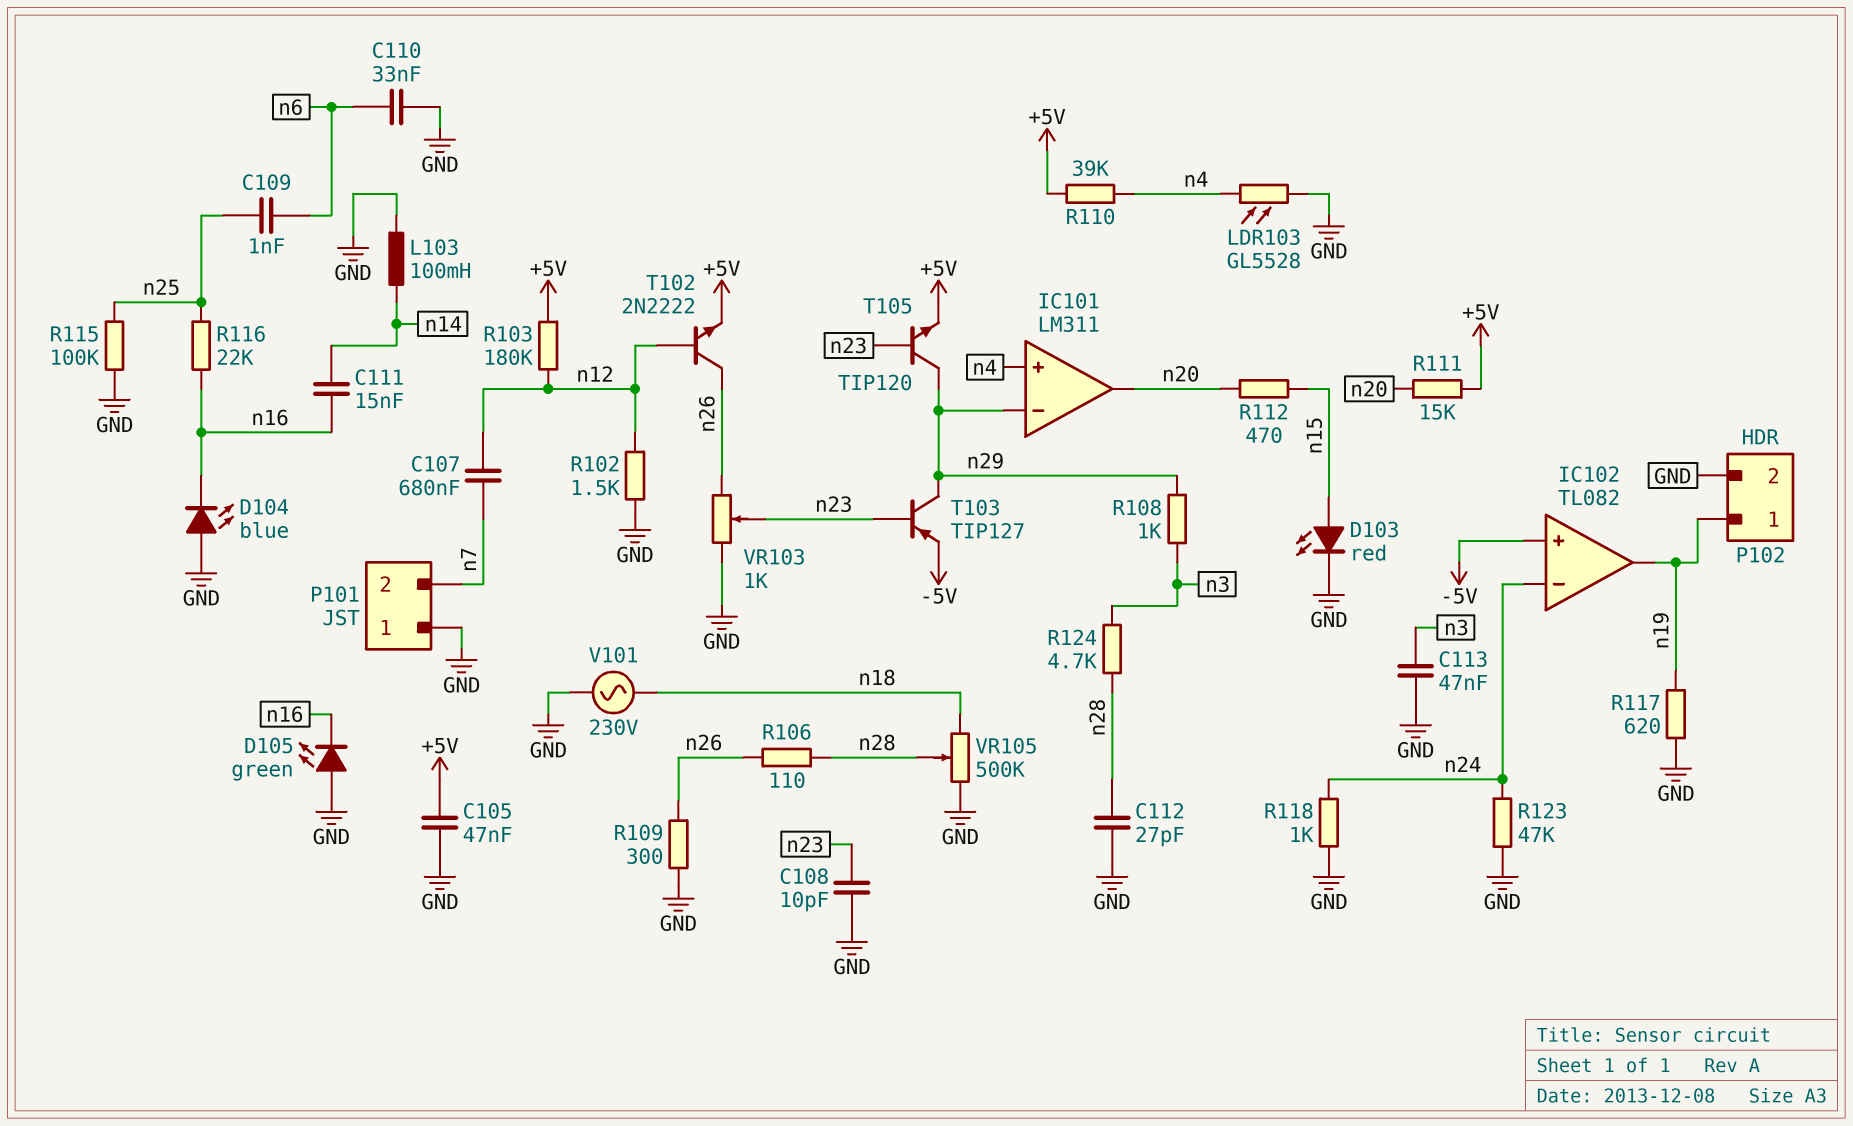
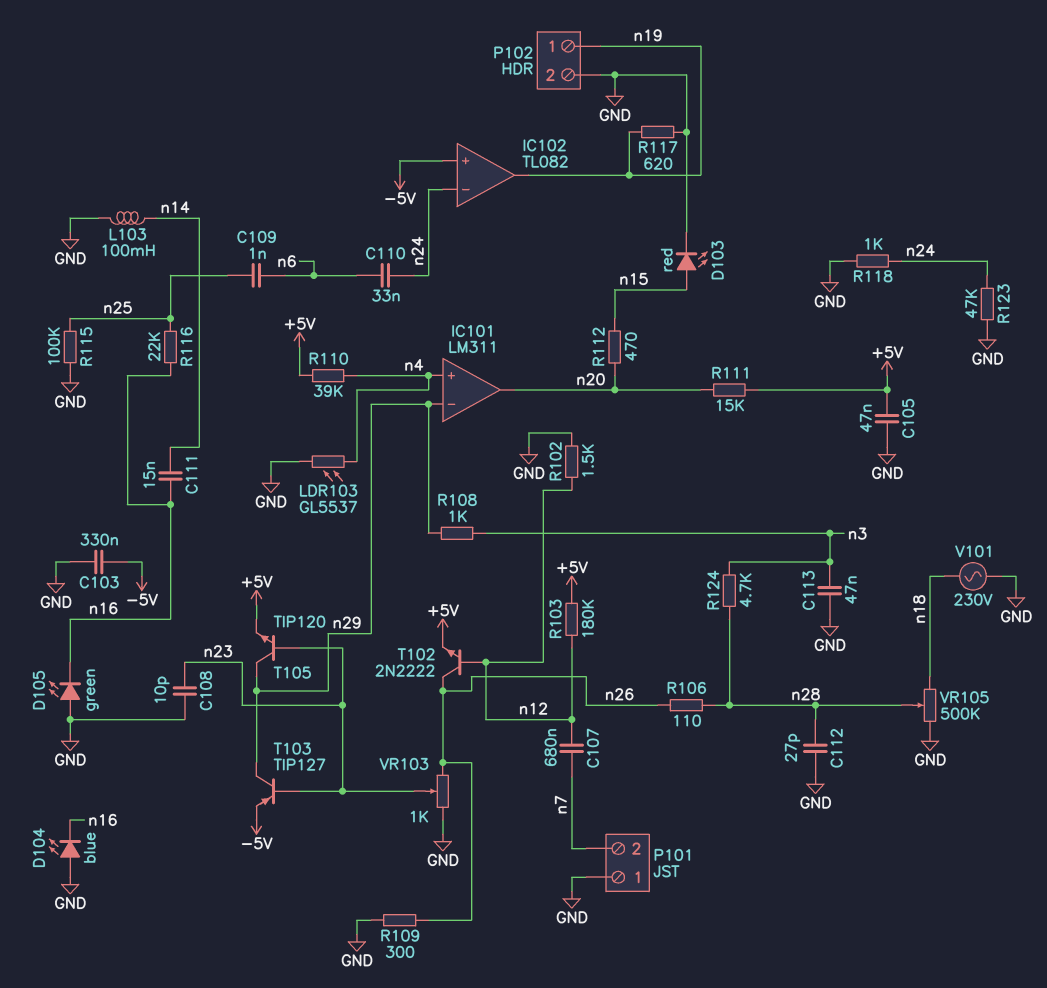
C103: none -> 330nF (-5V, GND)
C110: 33nF (GND, n6) -> 33nF (n6, n24)
LDR103: GL5528 (GND, n4) -> GL5537 (GND, n4)

